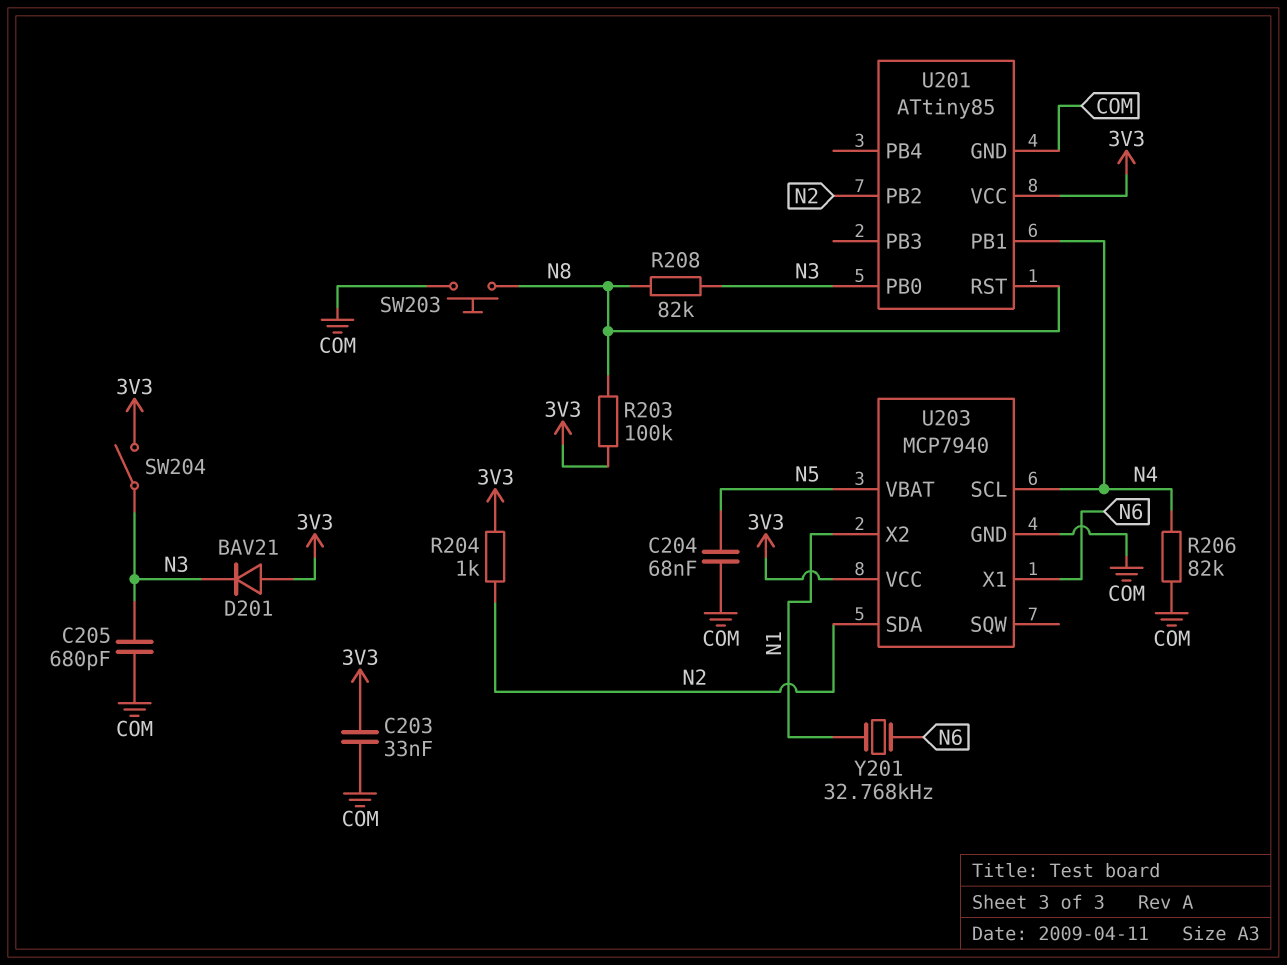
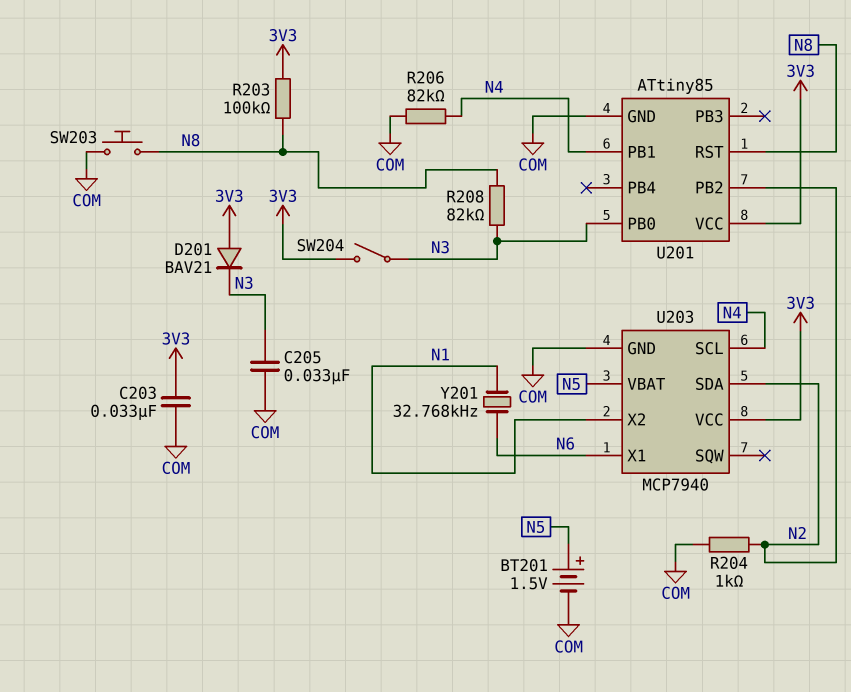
BT201: none -> 1.5V (plus N5, minus COM)
C204: 68nF (COM, N5) -> none
C205: 680pF (COM, N3) -> 33nF (COM, N3)
R204: 1k (3V3, N2) -> 1k (COM, N2)

